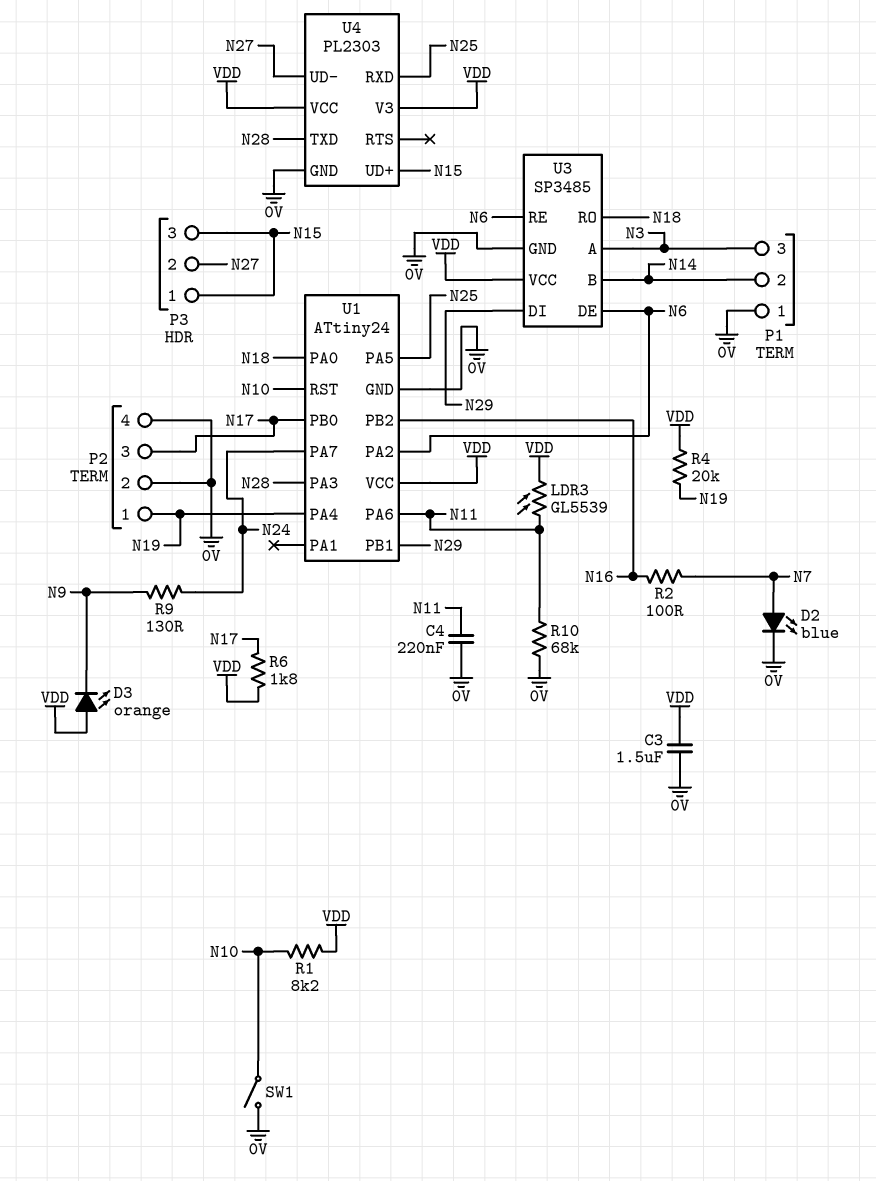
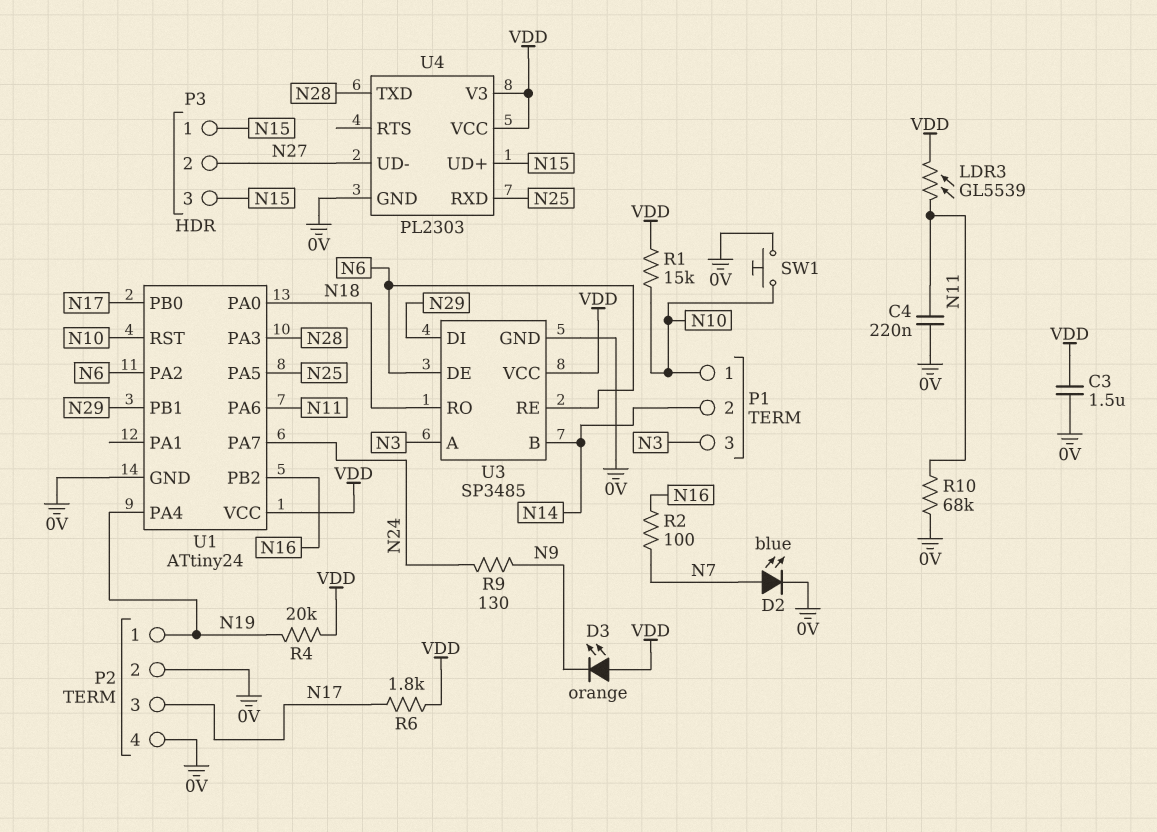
P1 pin 1: 0V -> N10
R1: 8.2k (N10, VDD) -> 15k (N10, VDD)
SW1: switch (0V, N10) -> button (0V, N10)

